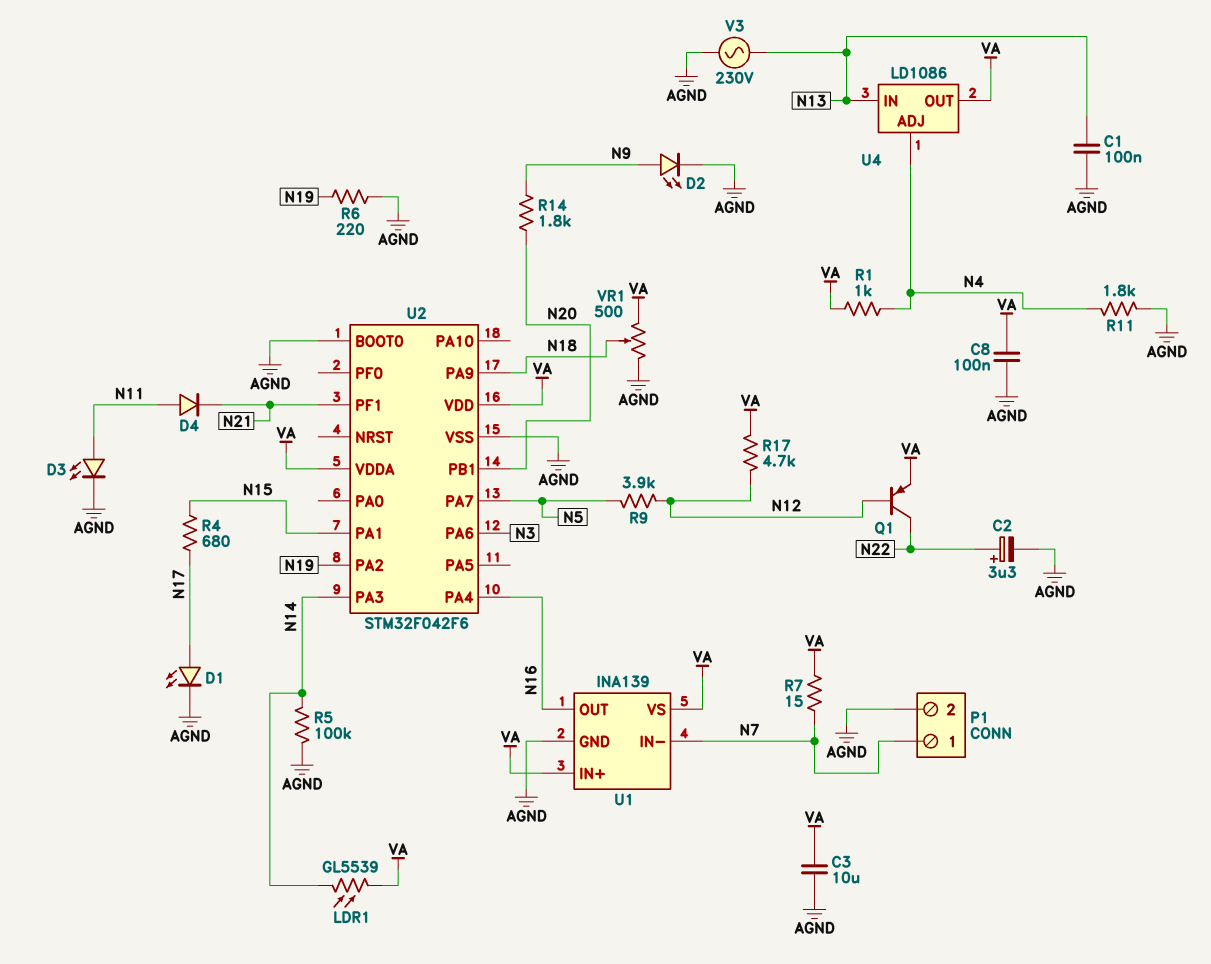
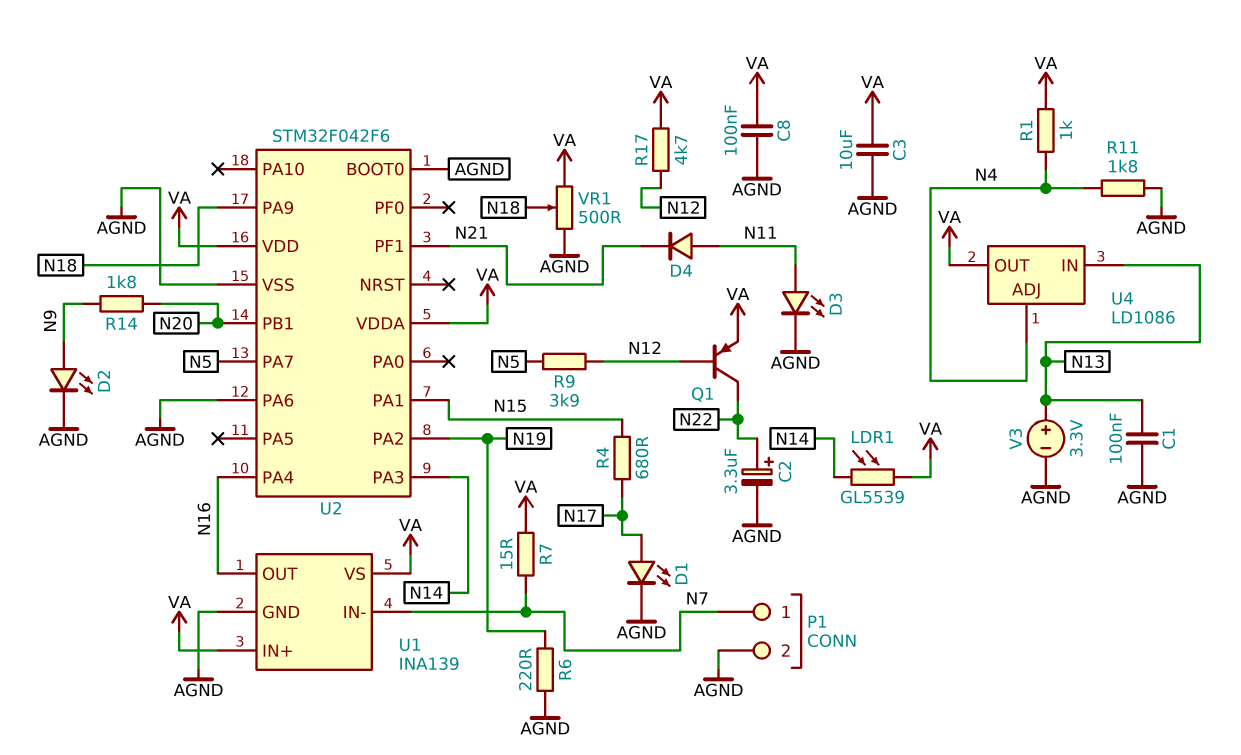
R5: 100k (AGND, N14) -> none
U2 pin PA6: N3 -> AGND
V3: AC 230V (AGND, N13) -> 3.3V (plus N13, minus AGND)

